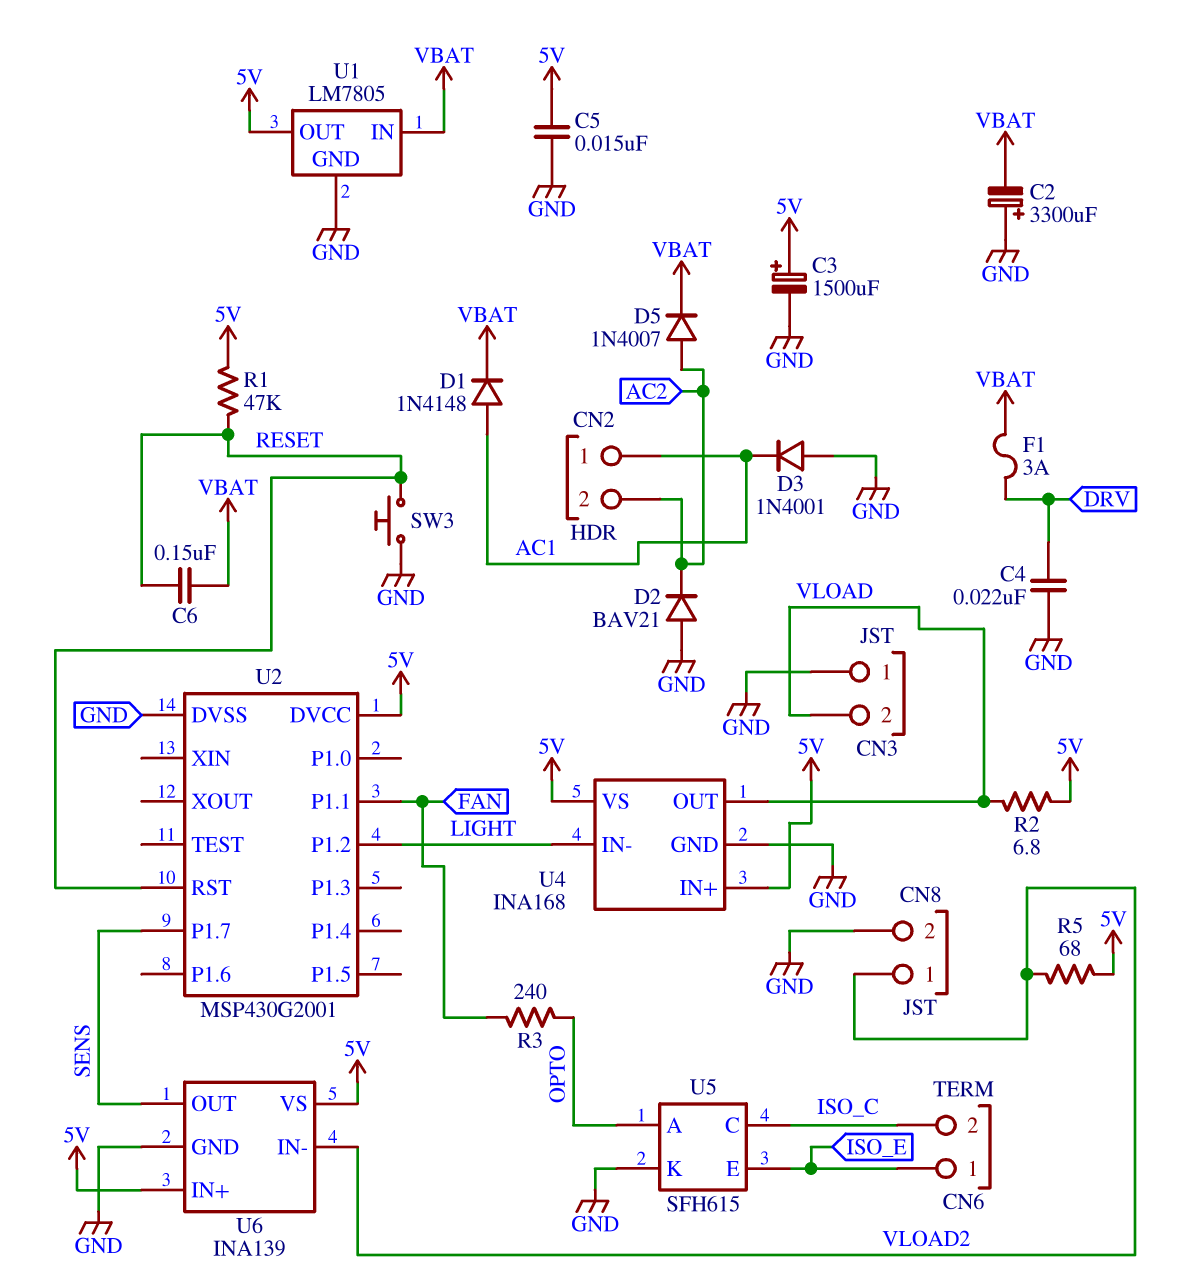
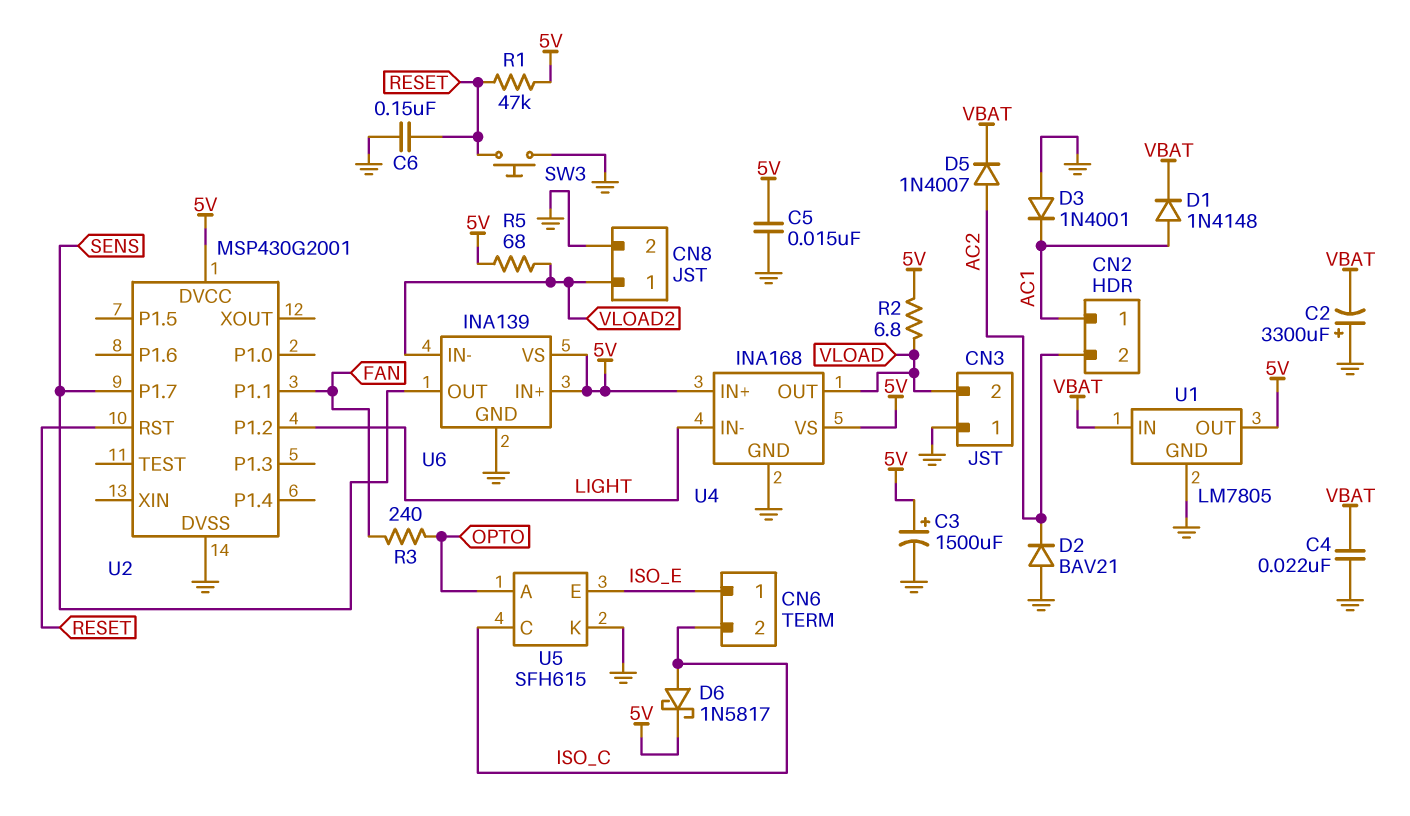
C4: 22nF (DRV, GND) -> 22nF (GND, VBAT)
C6: 150nF (RESET, VBAT) -> 150nF (GND, RESET)
D6: none -> schottky 1N5817 (A ISO_C, K 5V)
F1: 3A (DRV, VBAT) -> none

